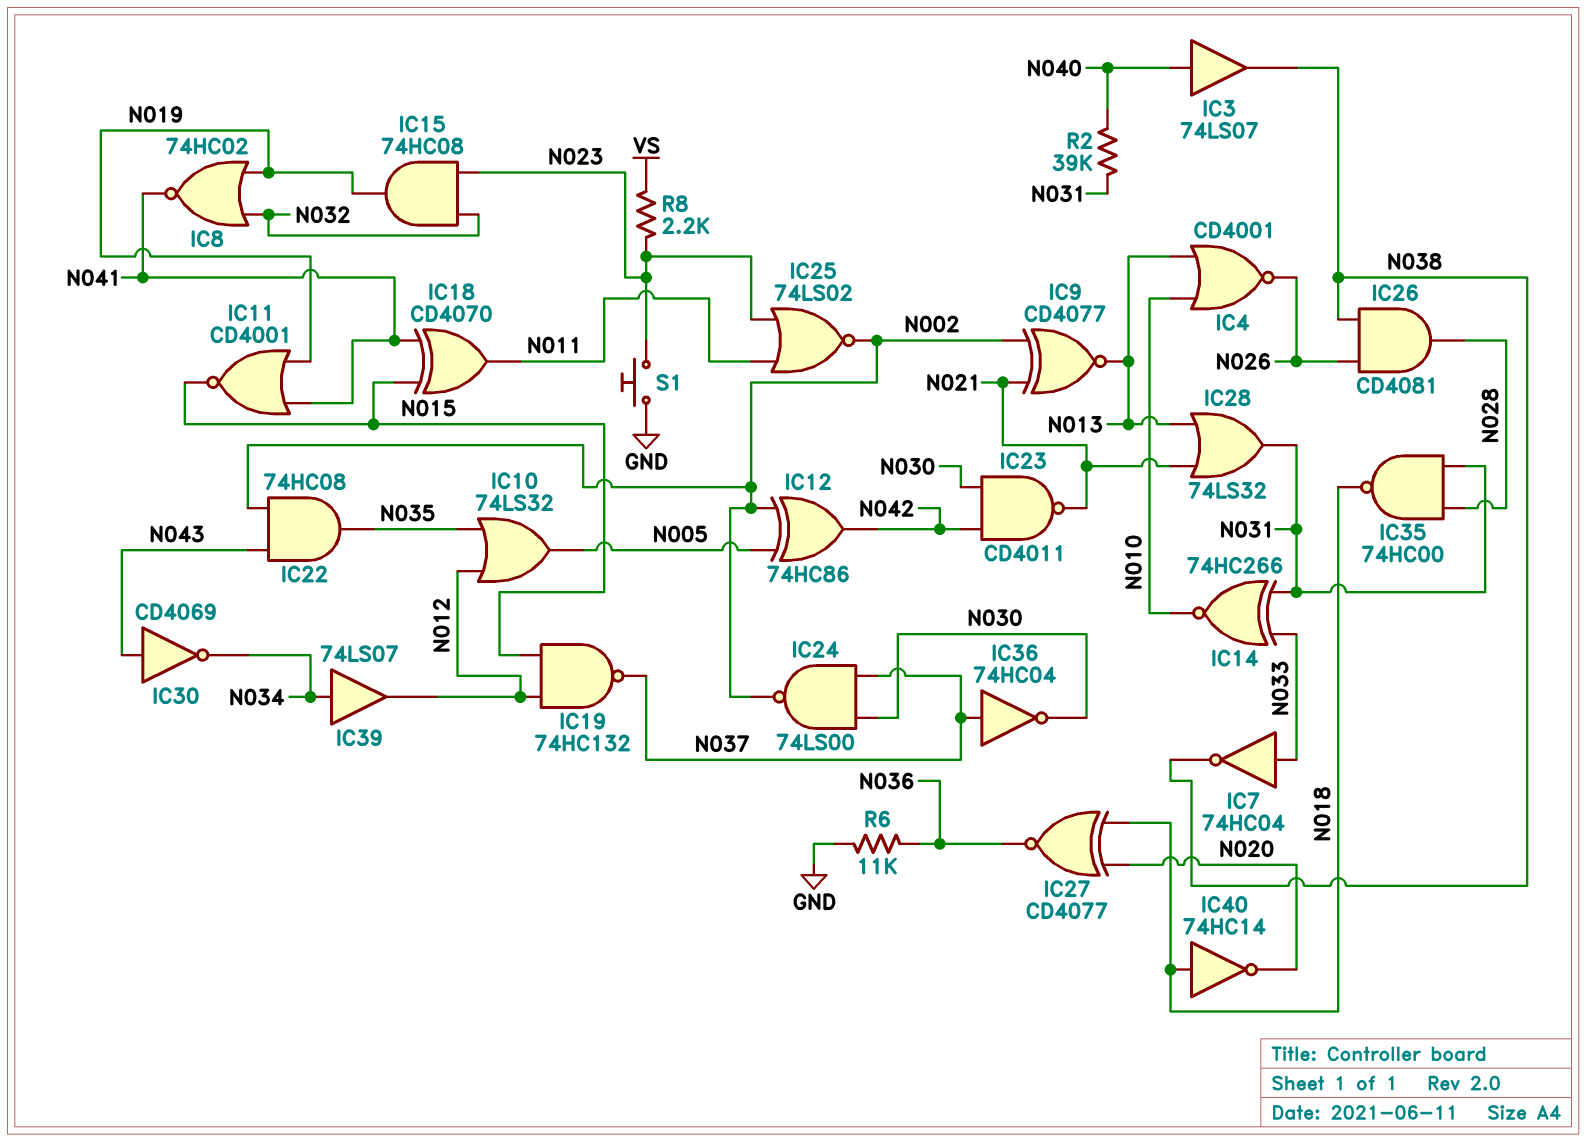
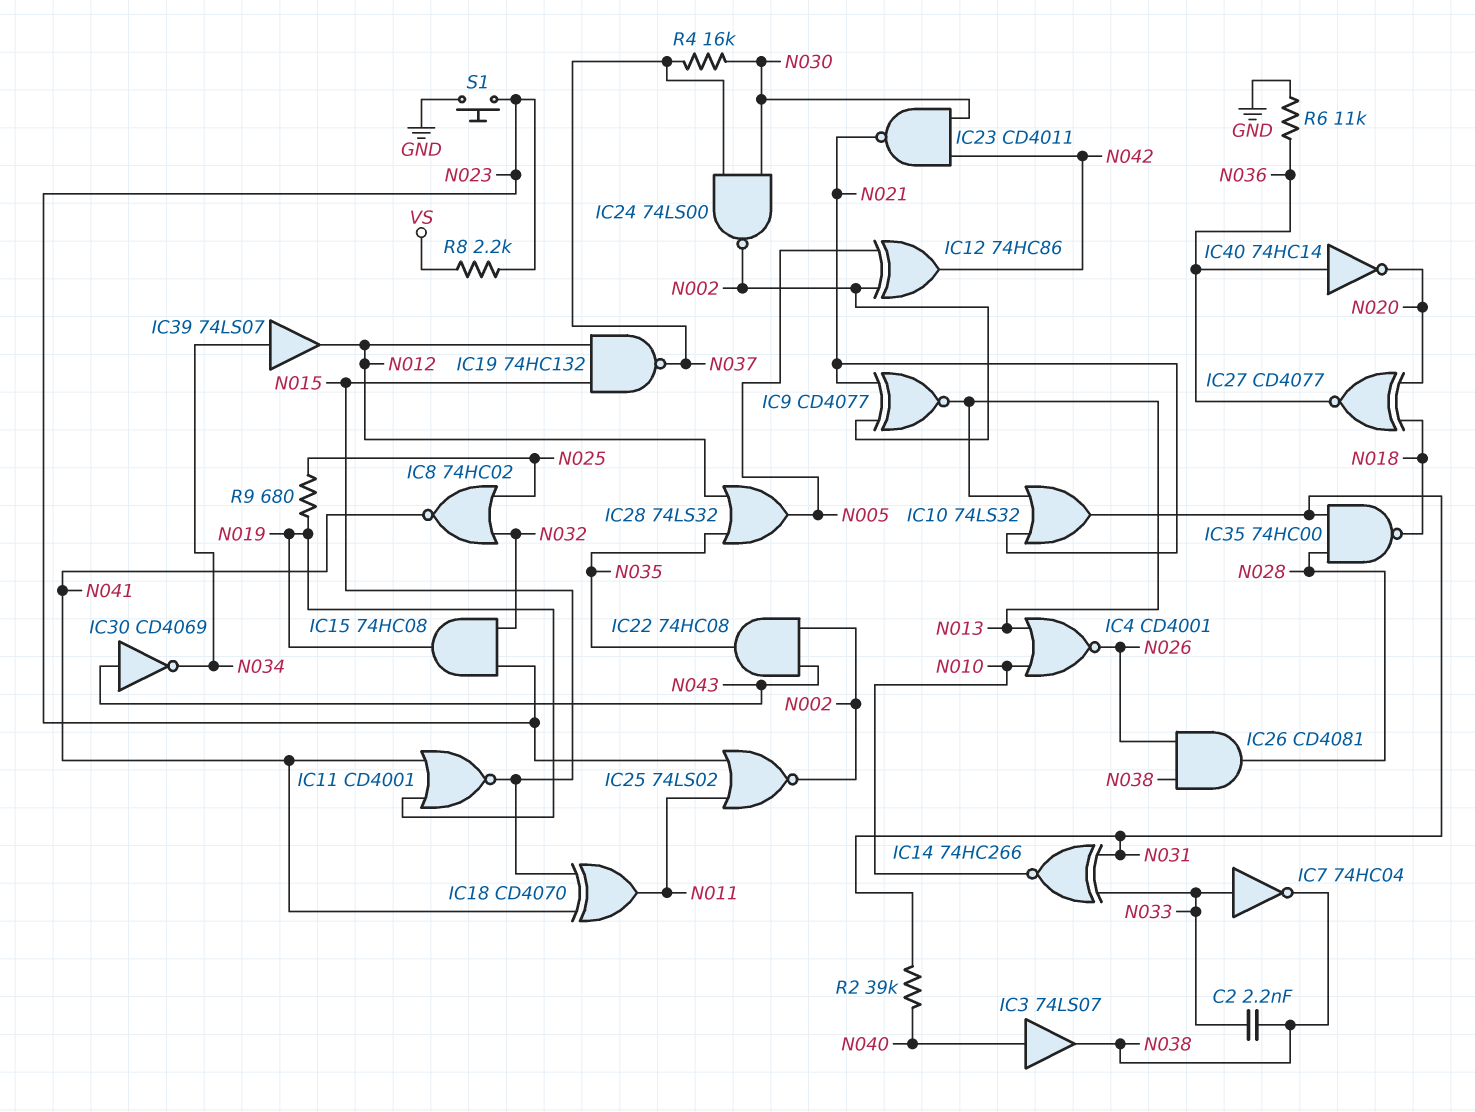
C2: none -> 2.2nF (N033, N038)
IC8: NOR 74HC02 (in N019, in N032, out N041) -> NOR 74HC02 (in N025, in N032, out N041)
IC10: OR 74LS32 (in N012, in N035, out N005) -> OR 74LS32 (in N013, in N021, out N031)
IC28: OR 74LS32 (in N013, in N021, out N031) -> OR 74LS32 (in N012, in N035, out N005)
IC36: NOT 74HC04 (in N037, out N030) -> none
IC40: NOT 74HC14 (in N018, out N020) -> NOT 74HC14 (in N036, out N020)
R4: none -> 16k (N030, N037)
R9: none -> 680 (N019, N025)

